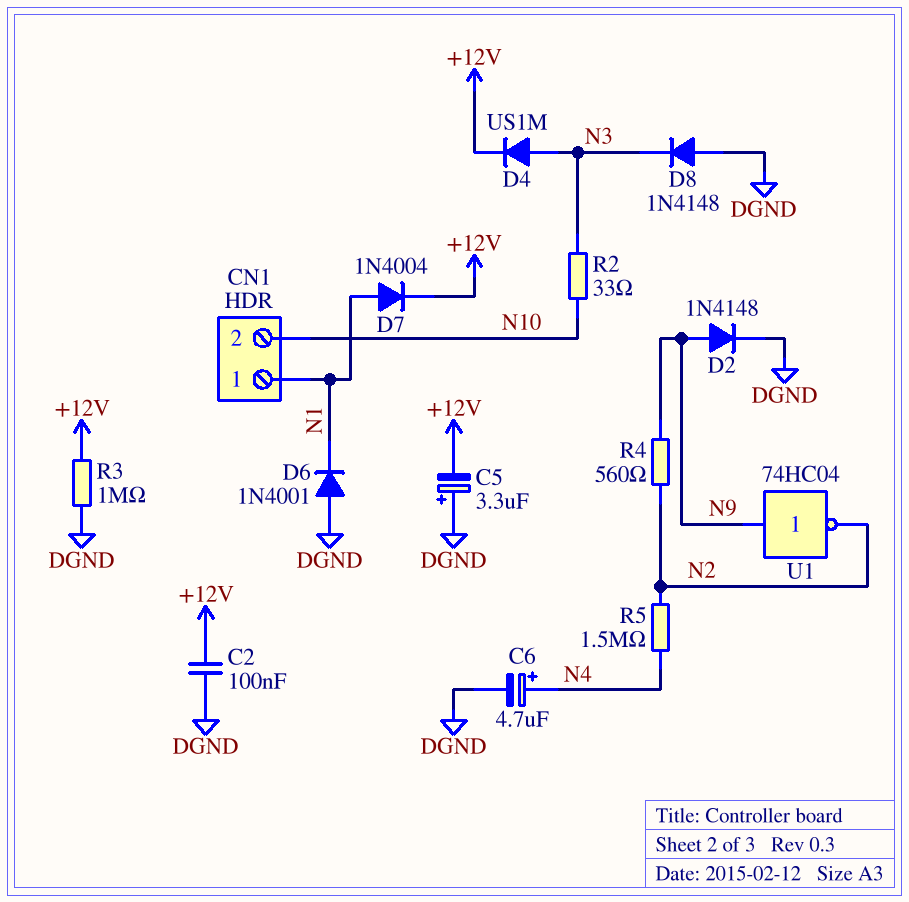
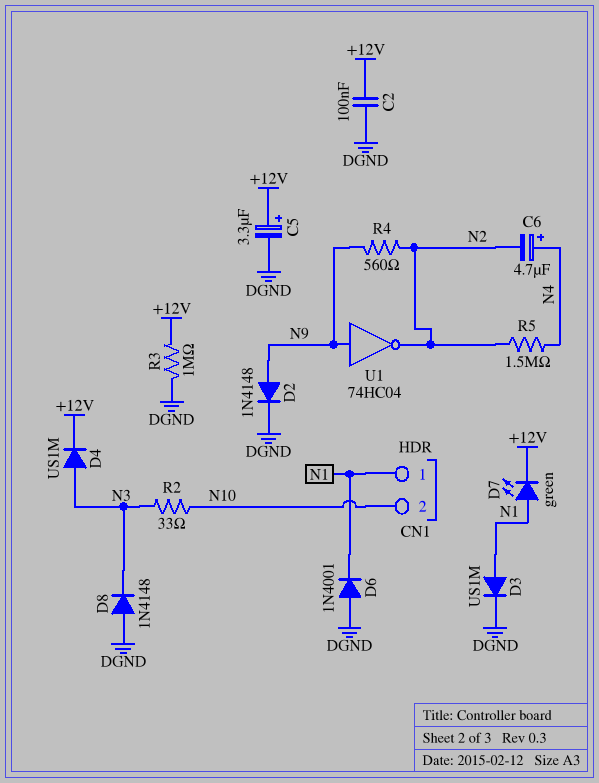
C5: 3.3uF (plus DGND, minus +12V) -> 3.3uF (plus +12V, minus DGND)
C6: 4.7uF (plus N4, minus DGND) -> 4.7uF (plus N4, minus N2)
D3: none -> diode US1M (A N1, K DGND)
D7: diode 1N4004 (A N1, K +12V) -> LED green (A N1, K +12V)

